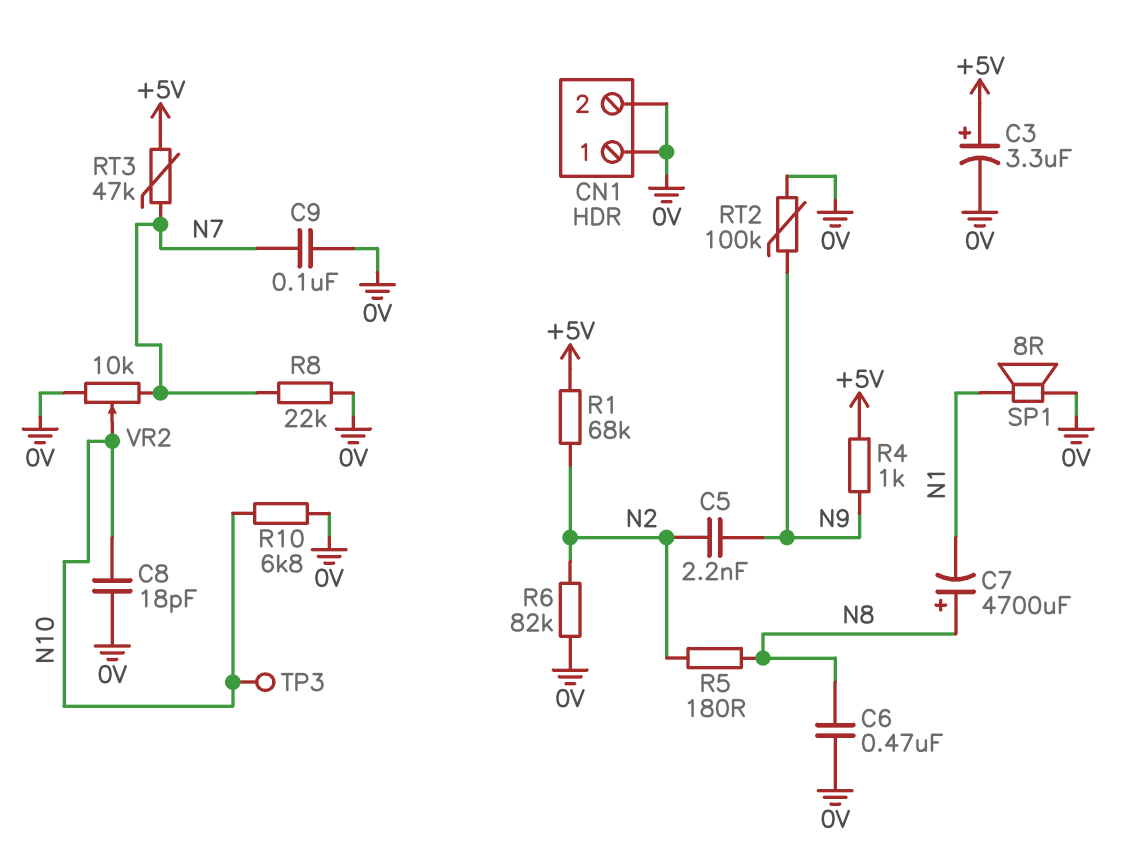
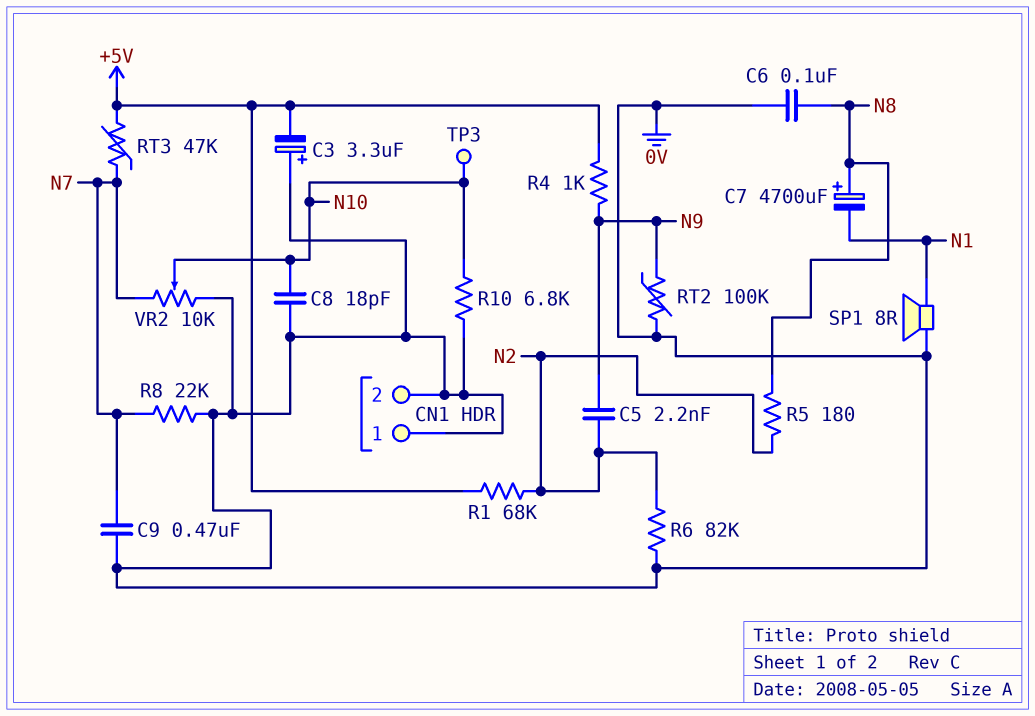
C3: 3.3uF (plus +5V, minus 0V) -> 3.3uF (plus 0V, minus +5V)
C6: 470nF (0V, N8) -> 100nF (0V, N8)
C9: 100nF (0V, N7) -> 470nF (0V, N7)

